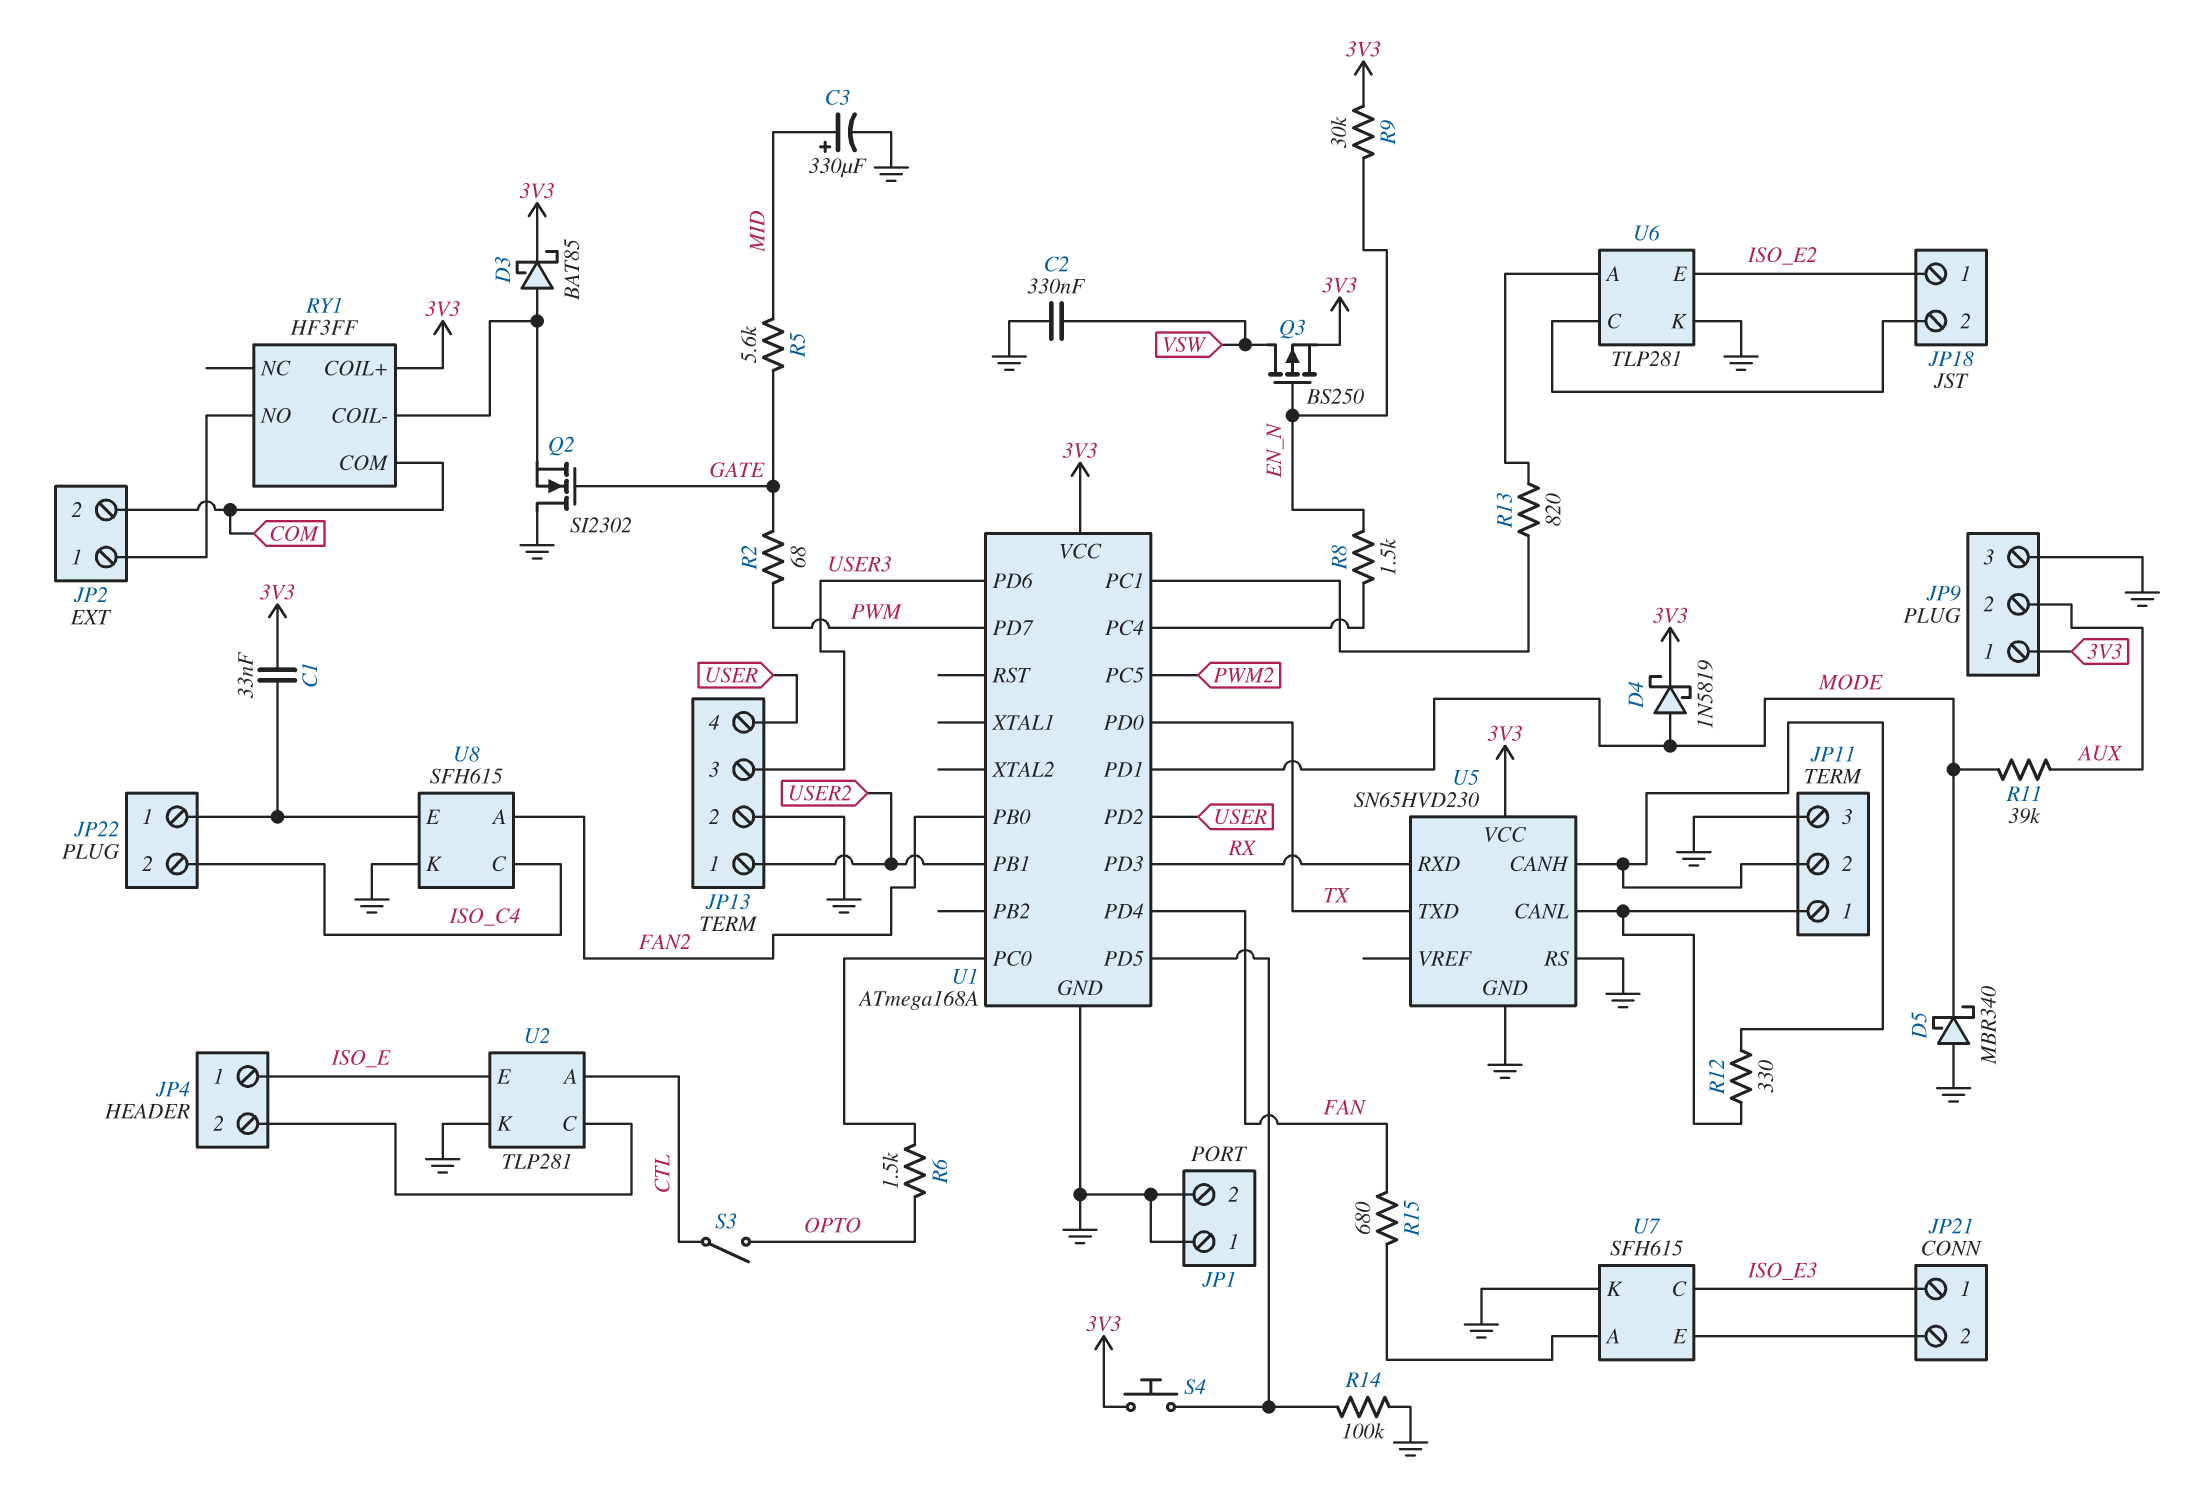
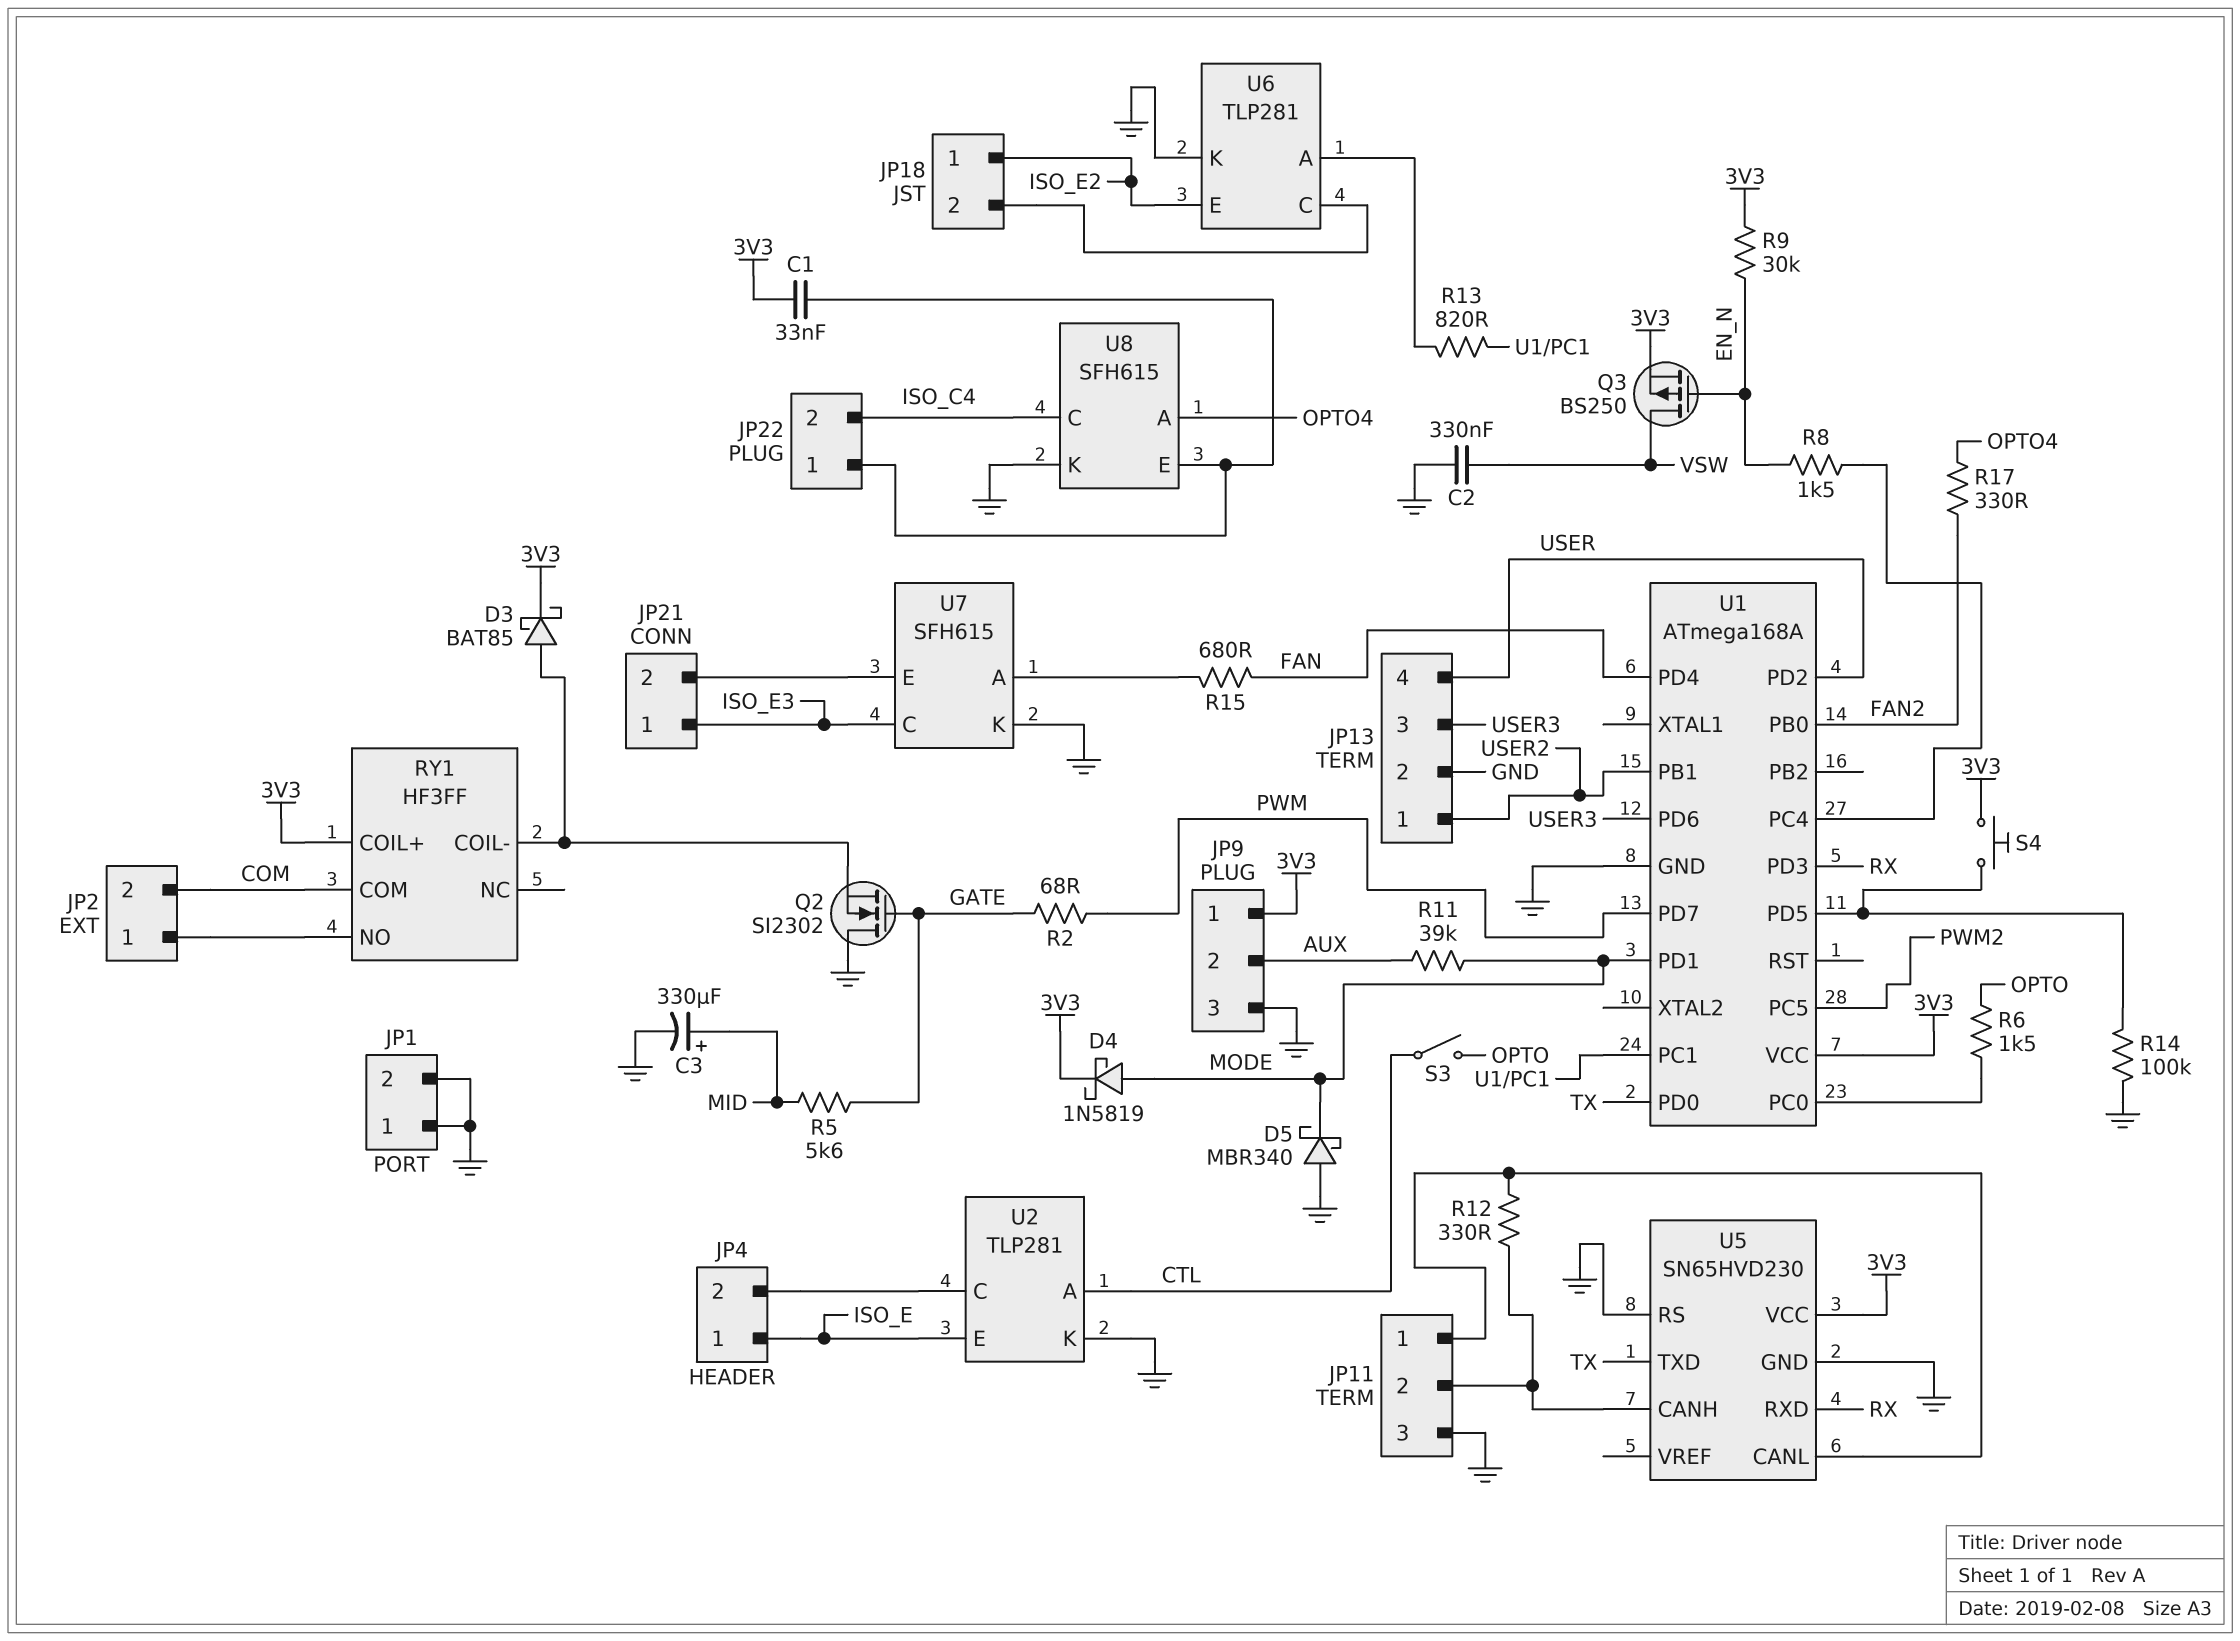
R17: none -> 330 (FAN2, OPTO4)
U8 pin A: FAN2 -> OPTO4

